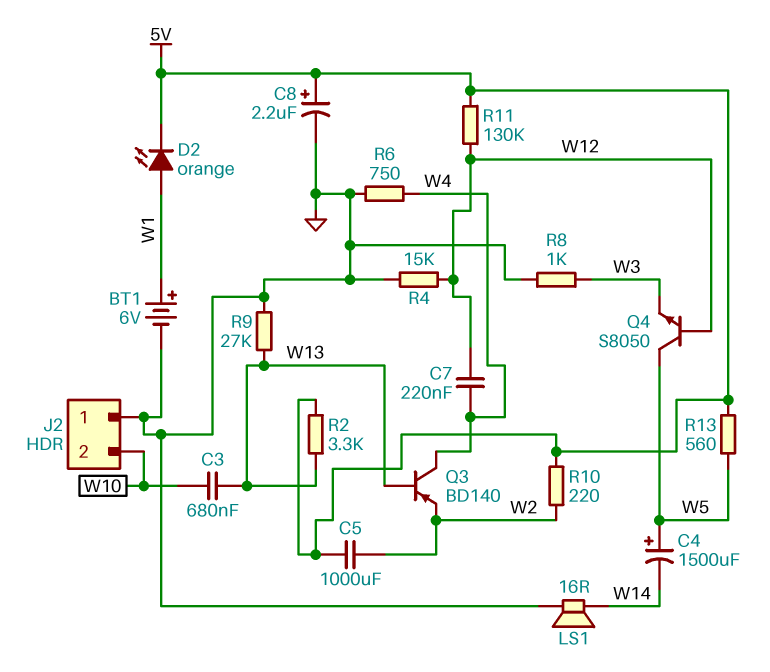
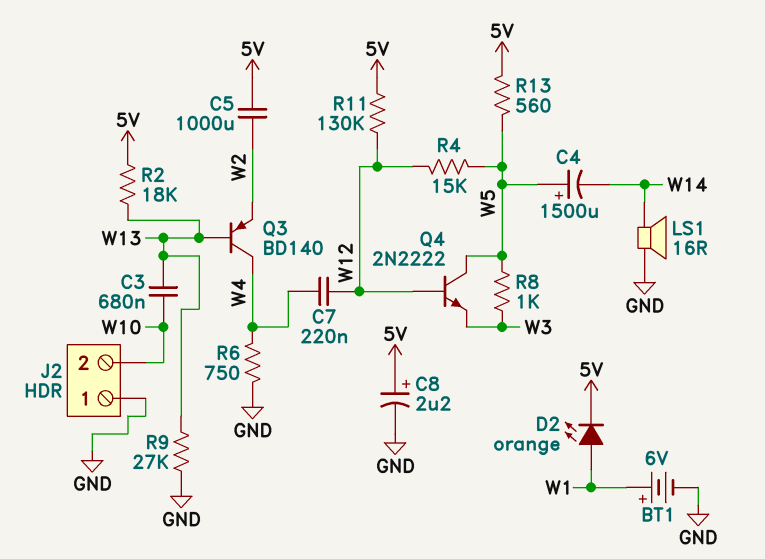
Q4: NPN S8050 (B W12, C W5, E W3) -> NPN 2N2222 (B W12, C W5, E W3)
R2: 3.3k (5V, W13) -> 18k (5V, W13)
R4: 15k (GND, W12) -> 15k (W5, W12)
R8: 1k (GND, W3) -> 1k (W3, W5)
R10: 220 (5V, W2) -> none

